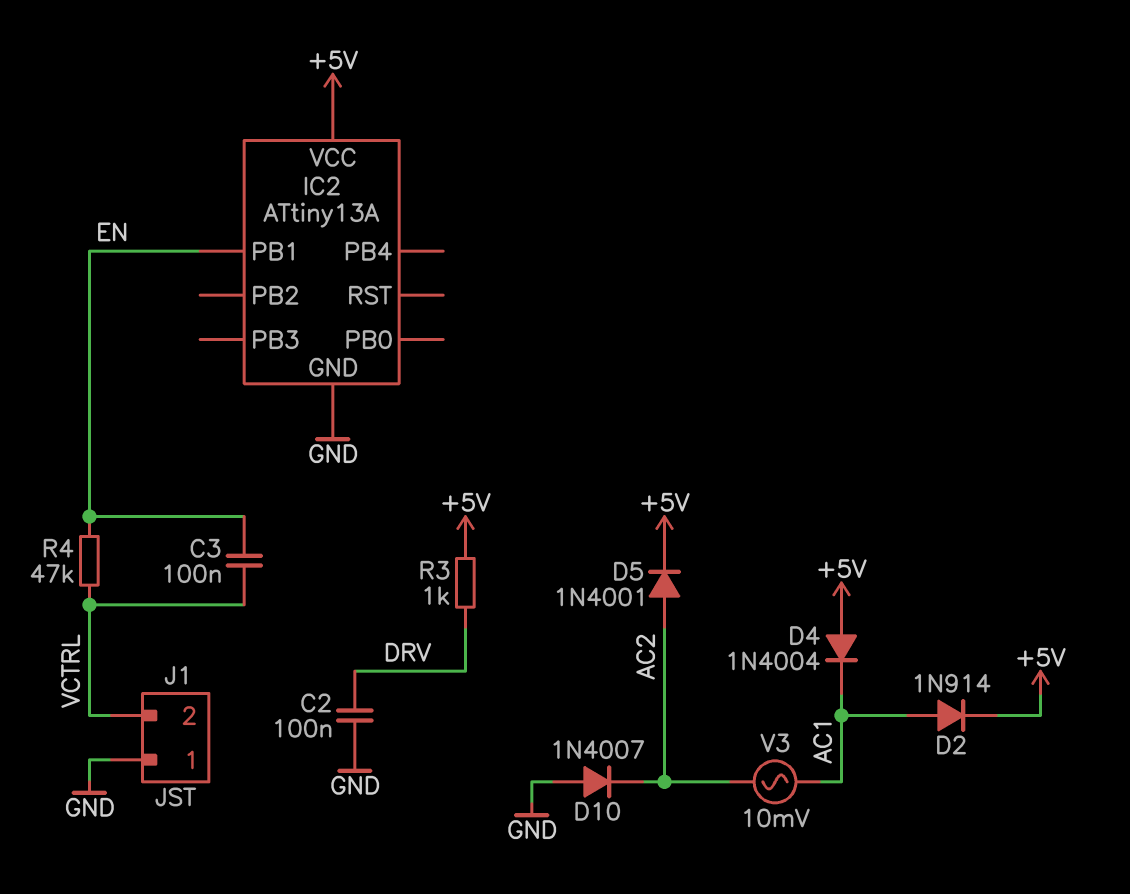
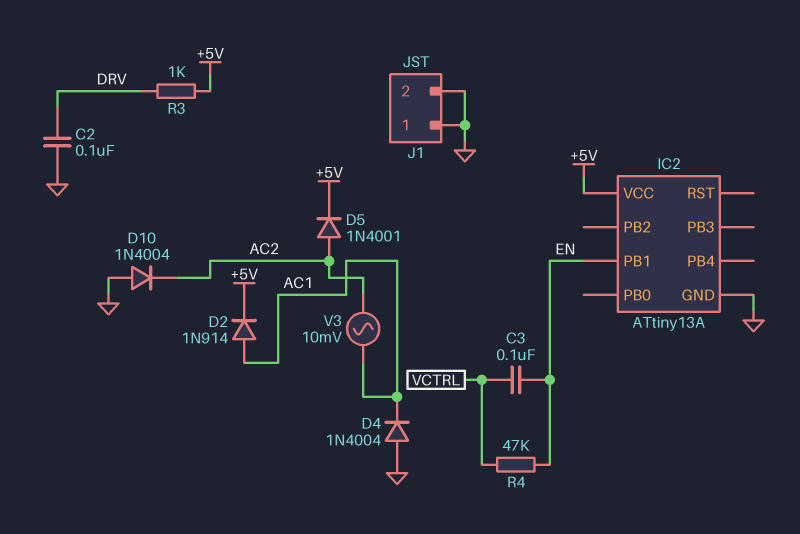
D4: diode 1N4004 (A +5V, K AC1) -> diode 1N4004 (A GND, K AC1)
D10: diode 1N4007 (A GND, K AC2) -> diode 1N4004 (A GND, K AC2)
J1 pin 2: VCTRL -> GND

